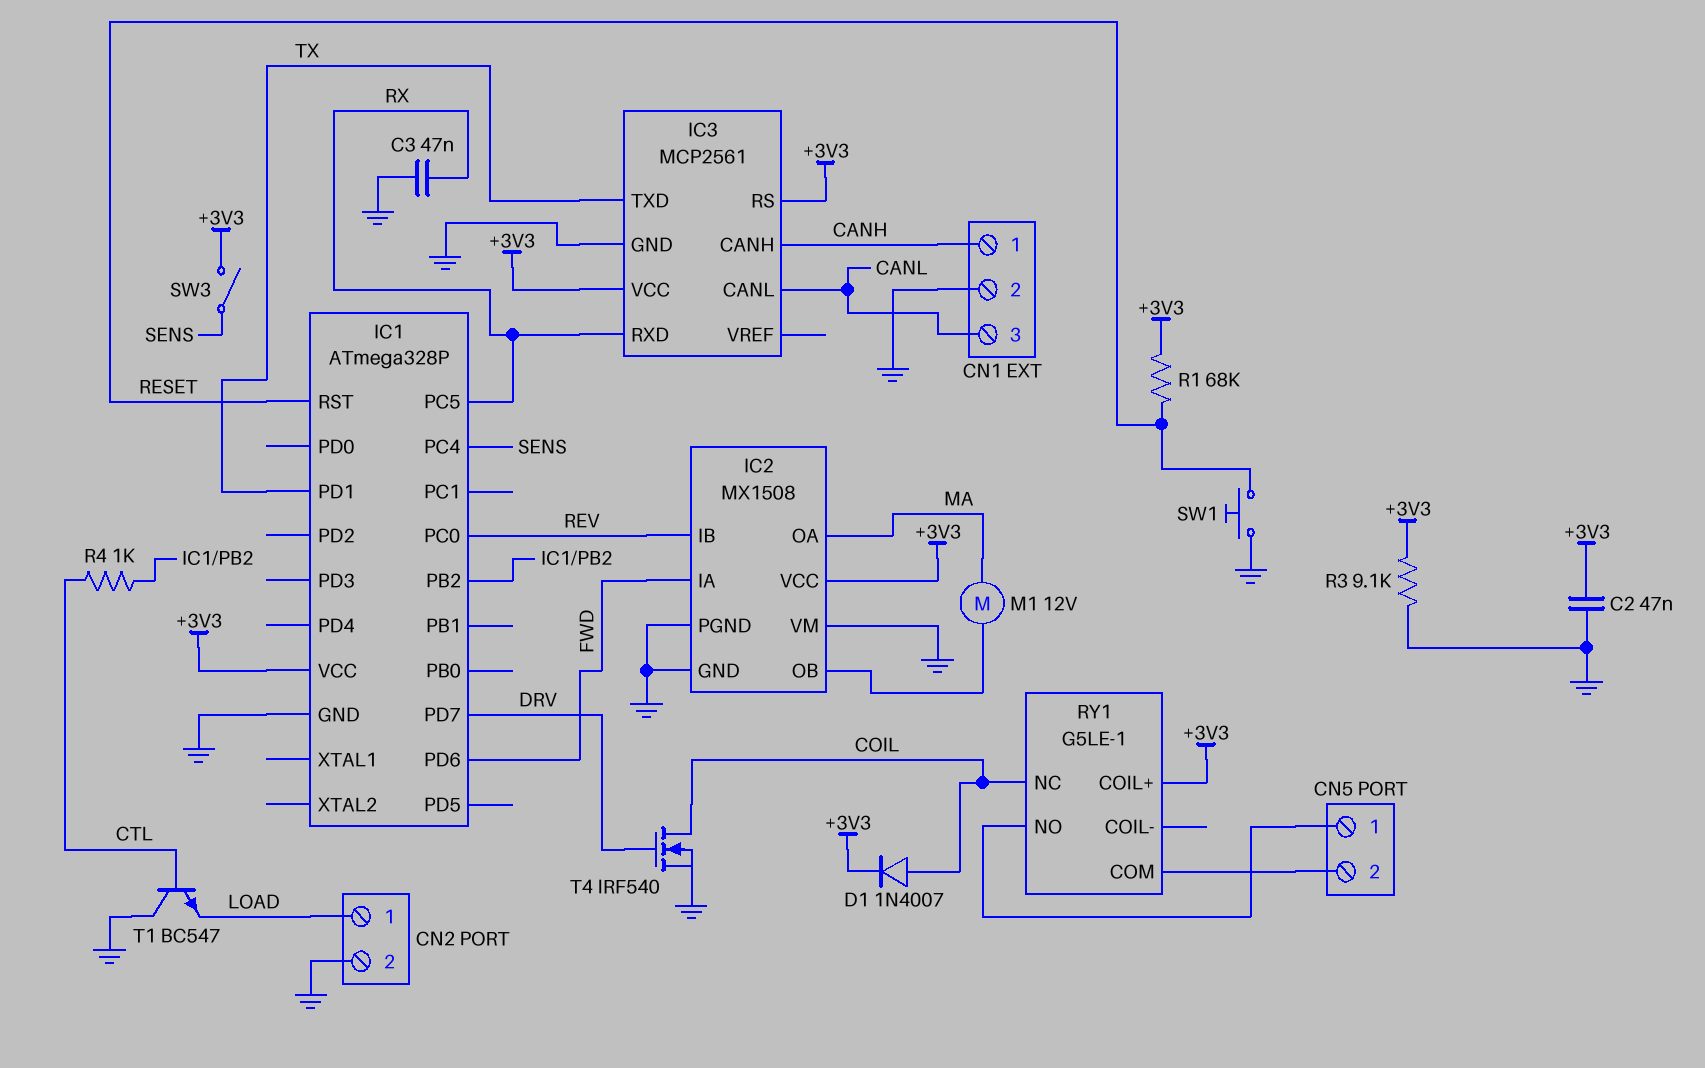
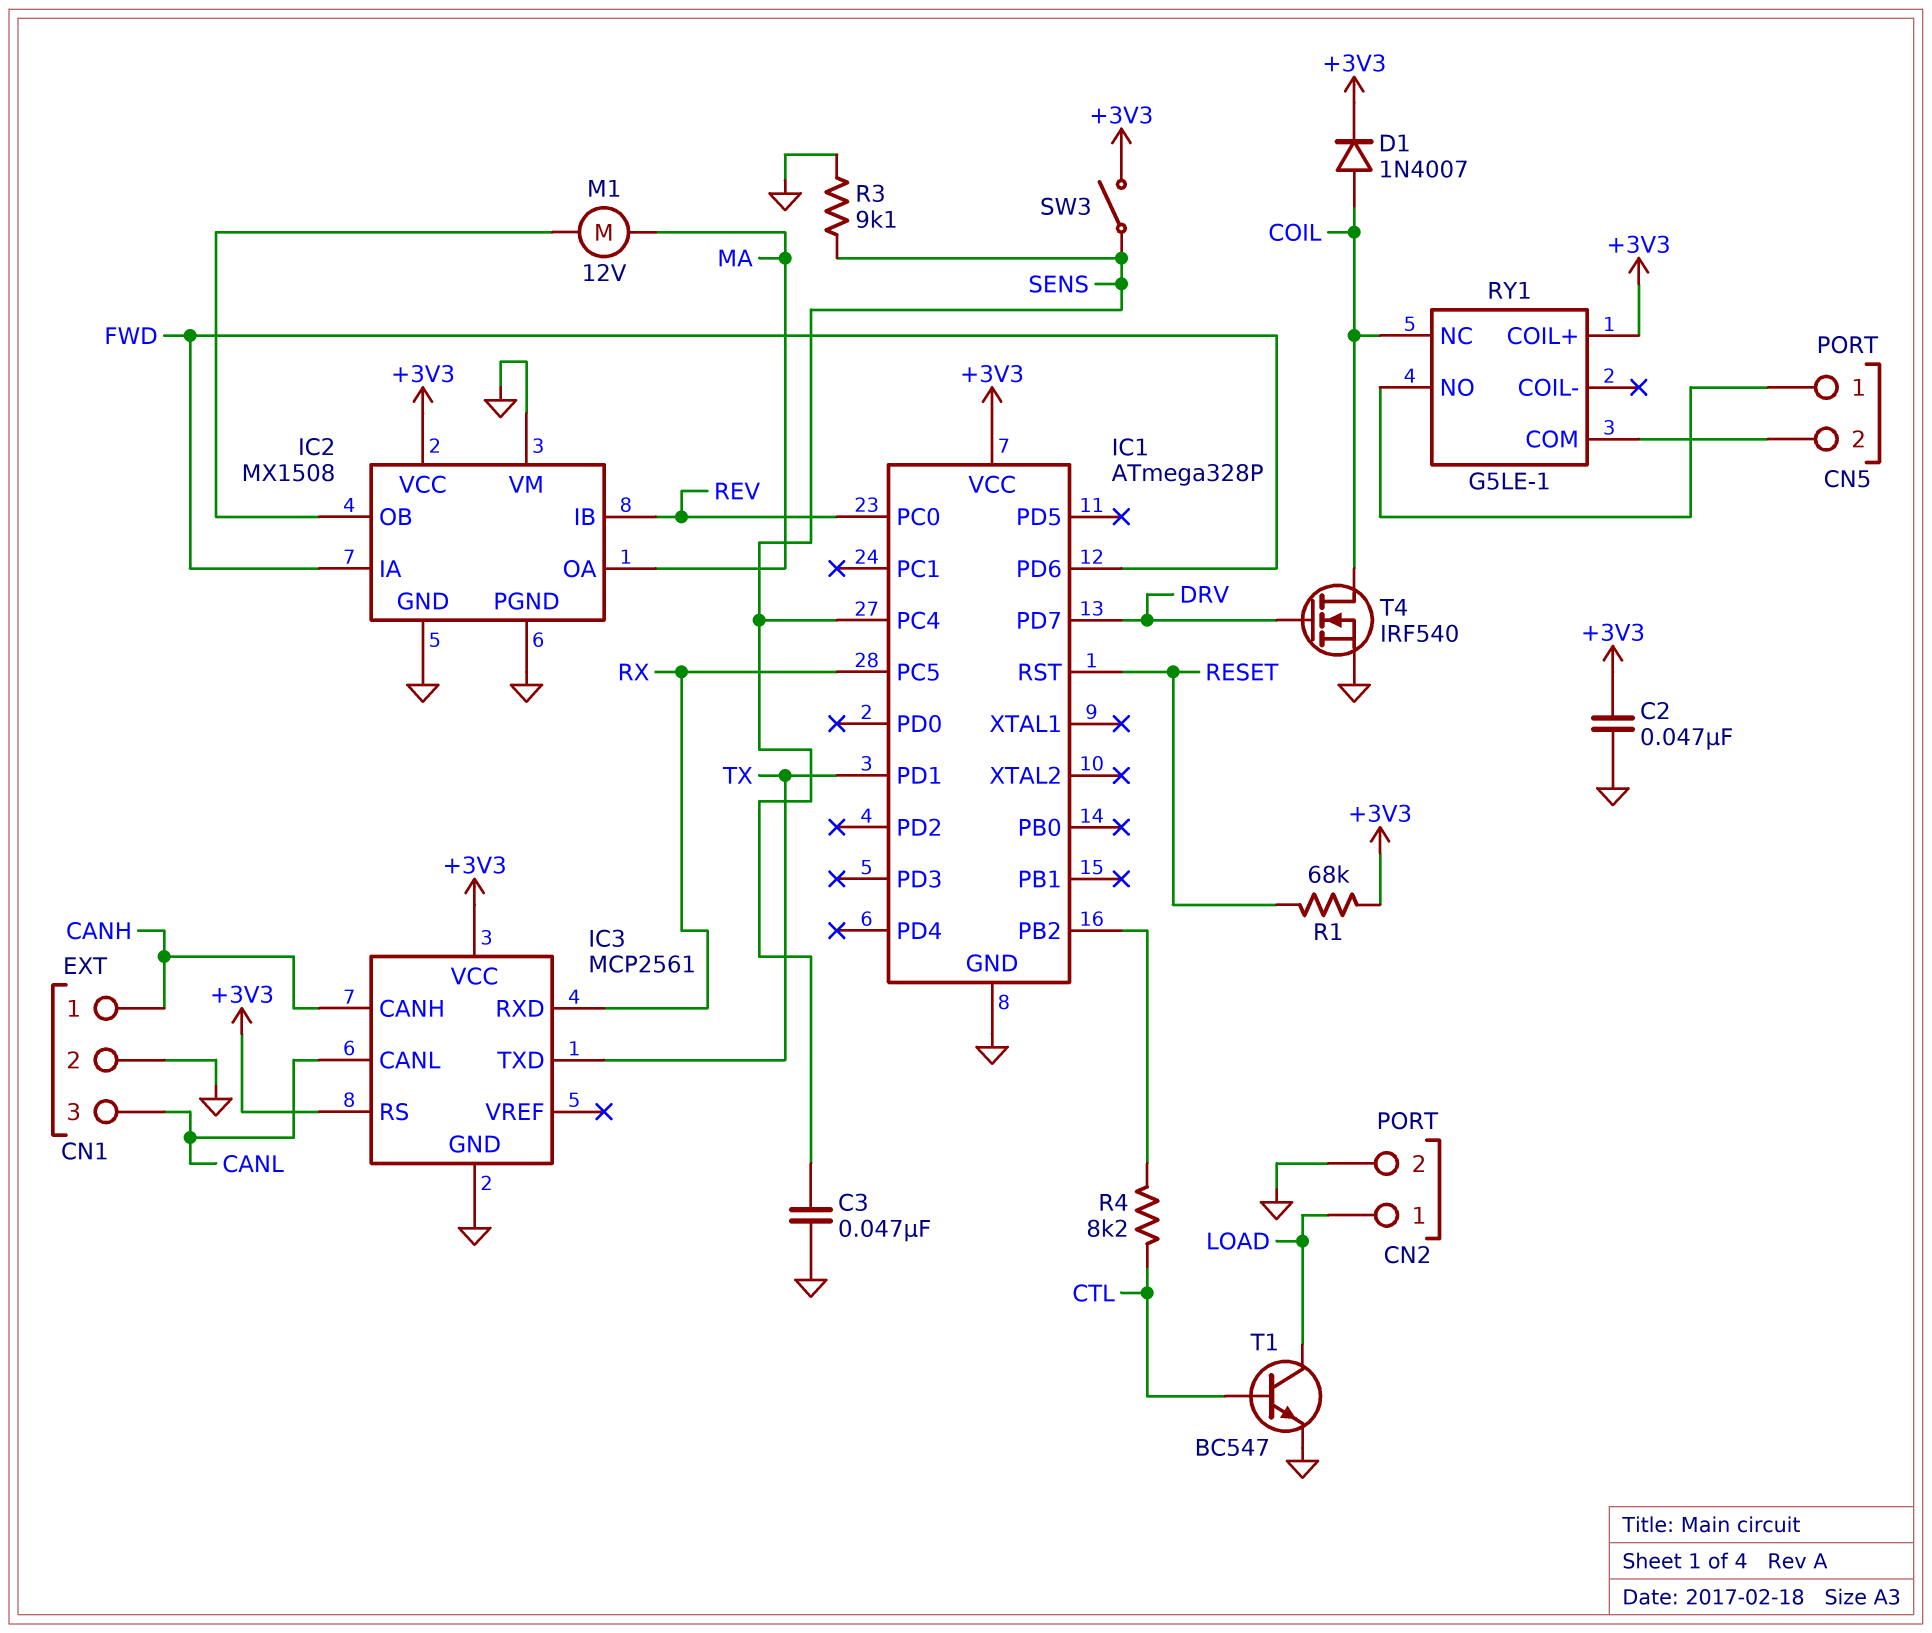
C3: 47nF (GND, RX) -> 47nF (GND, SENS)
R3: 9.1k (+3V3, GND) -> 9.1k (GND, SENS)
R4: 1k (CTL, IC1/PB2) -> 8.2k (CTL, IC1/PB2)
SW1: button (GND, RESET) -> none
T1: NPN BC547 (B CTL, C GND, E LOAD) -> NPN BC547 (B CTL, C LOAD, E GND)

